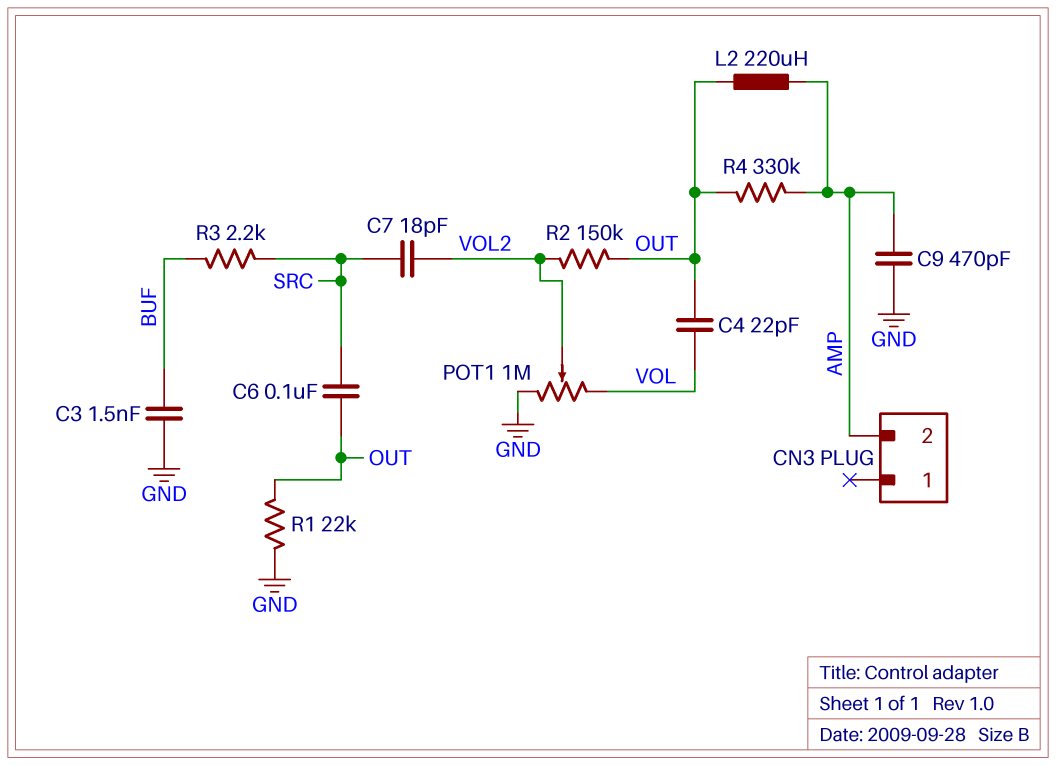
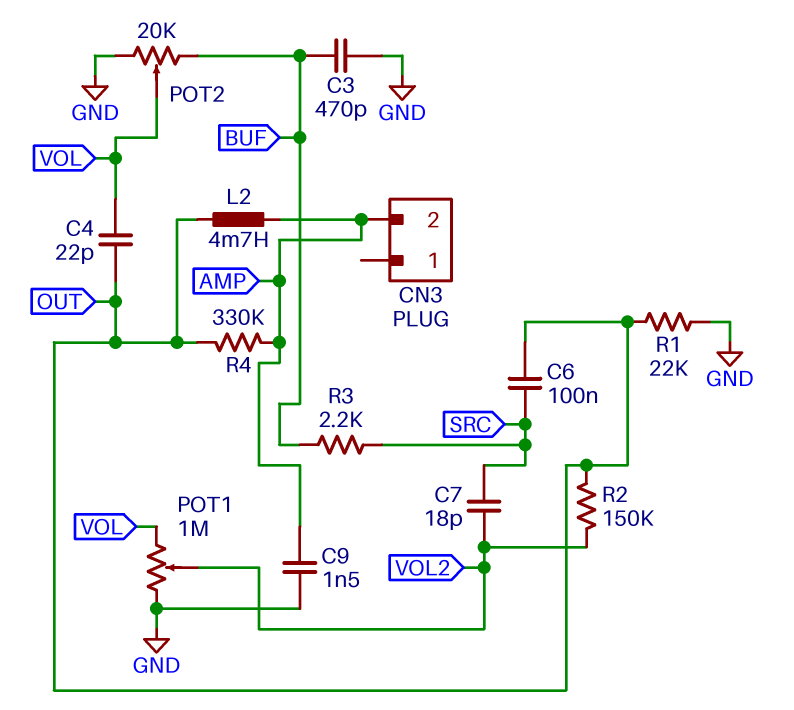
C3: 1.5nF (BUF, GND) -> 470pF (BUF, GND)
C9: 470pF (AMP, GND) -> 1.5nF (AMP, GND)
L2: 220uH (AMP, OUT) -> 4.7mH (AMP, OUT)
POT2: none -> 20k (BUF, GND, wiper VOL)

